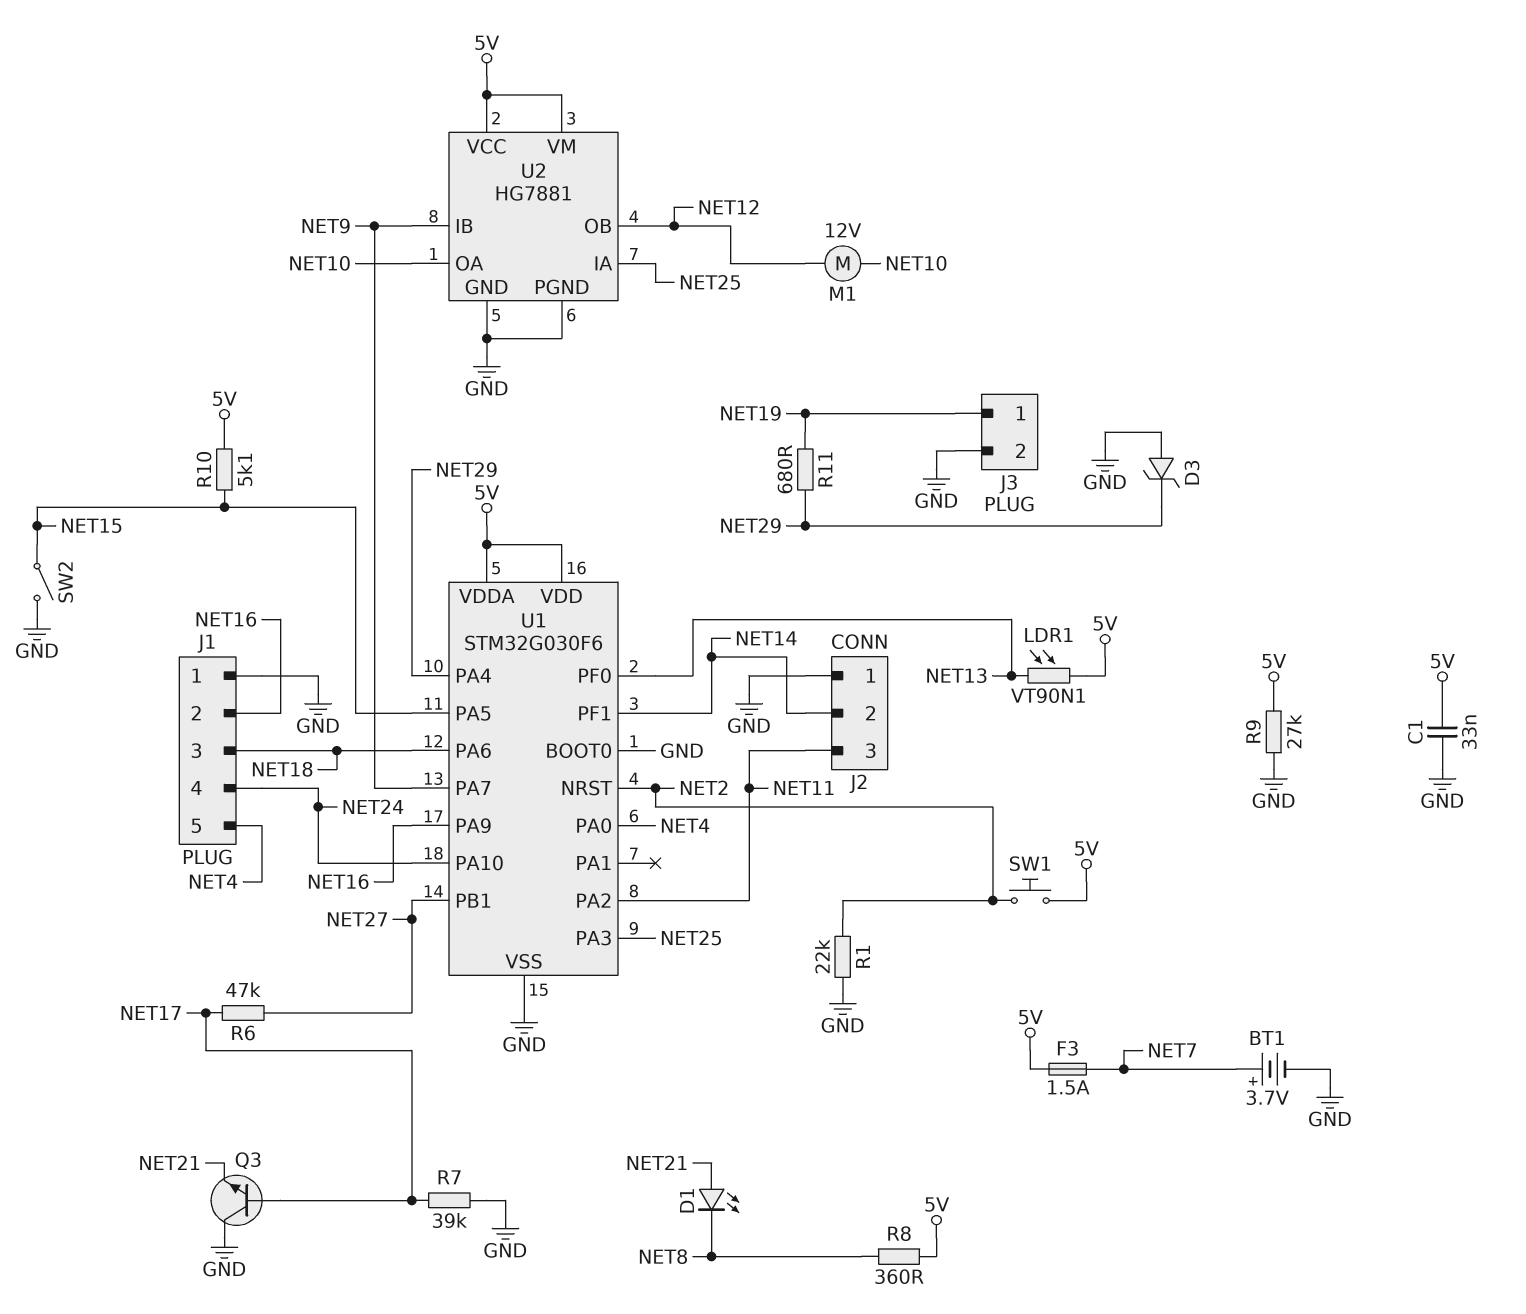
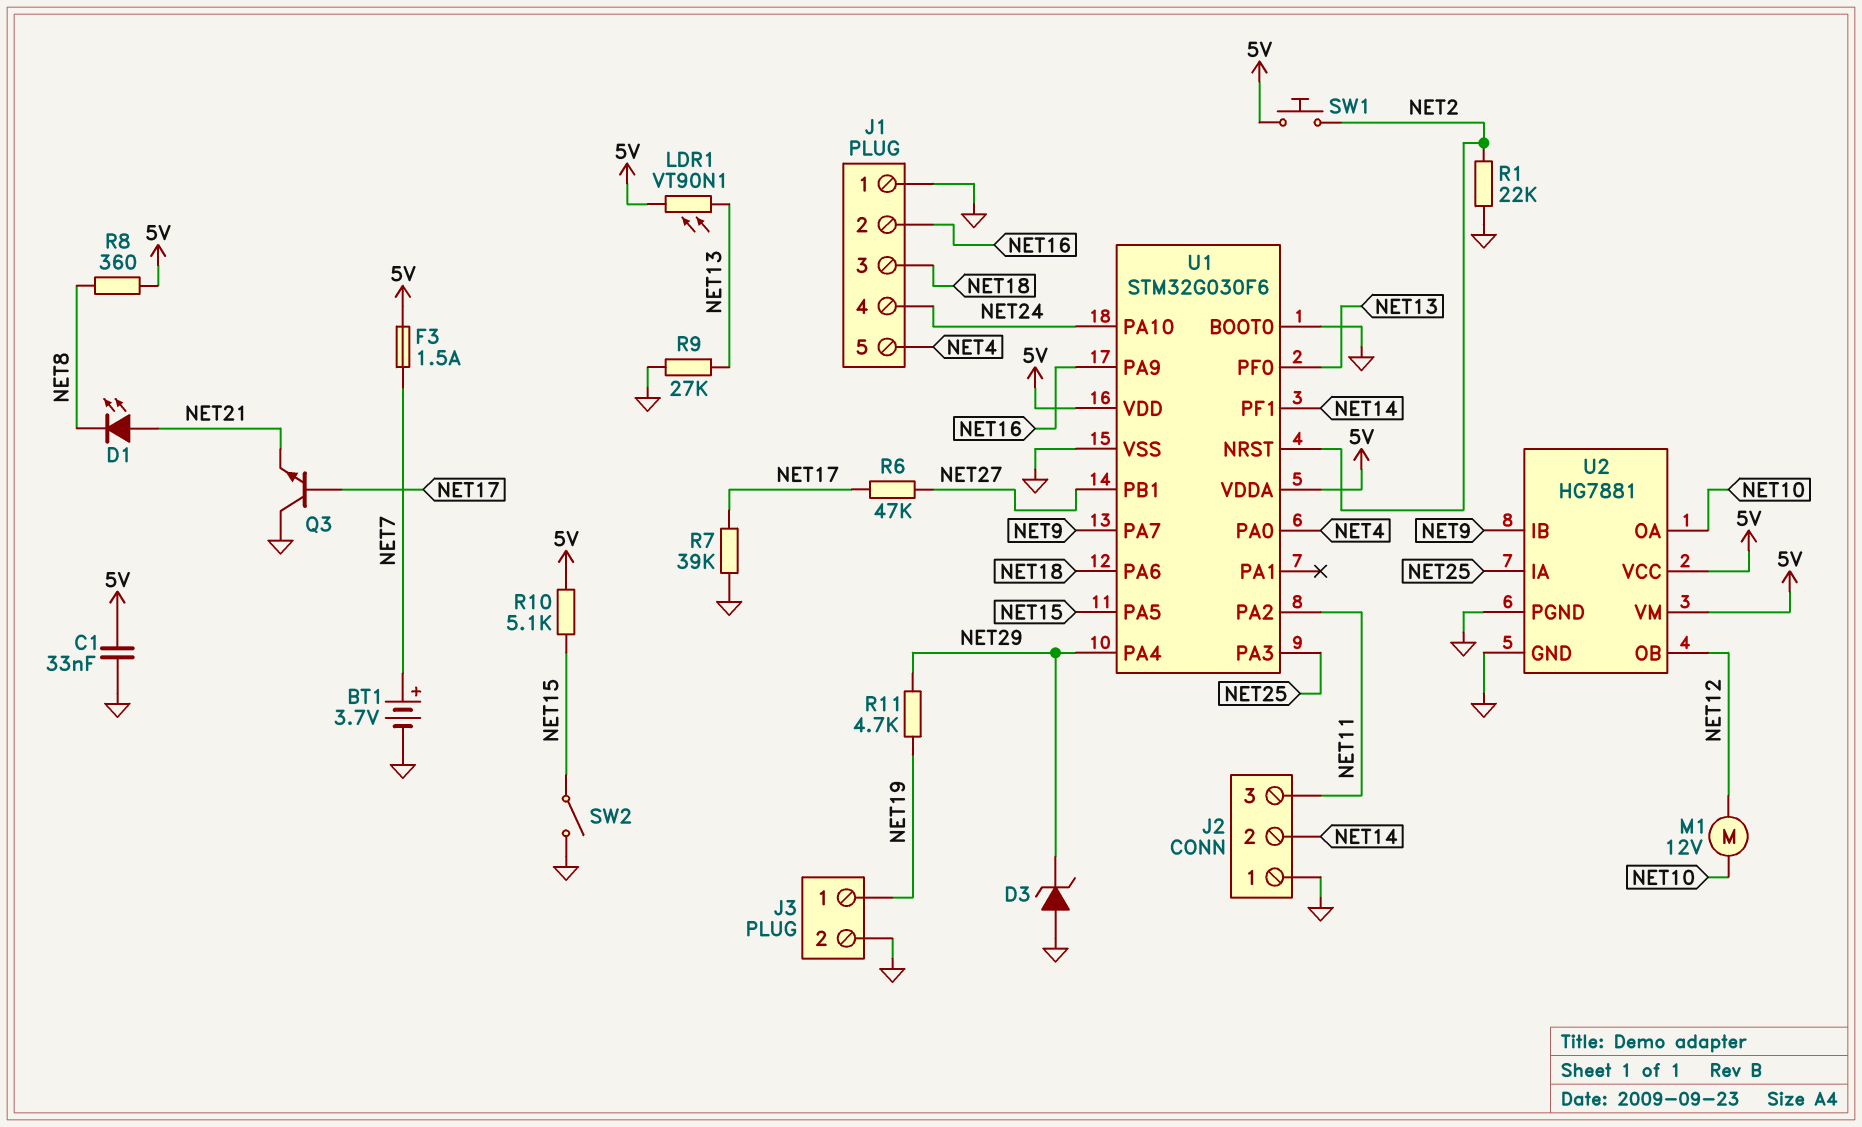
R9: 27k (5V, GND) -> 27k (GND, NET13)
R11: 680 (NET19, NET29) -> 4.7k (NET19, NET29)

